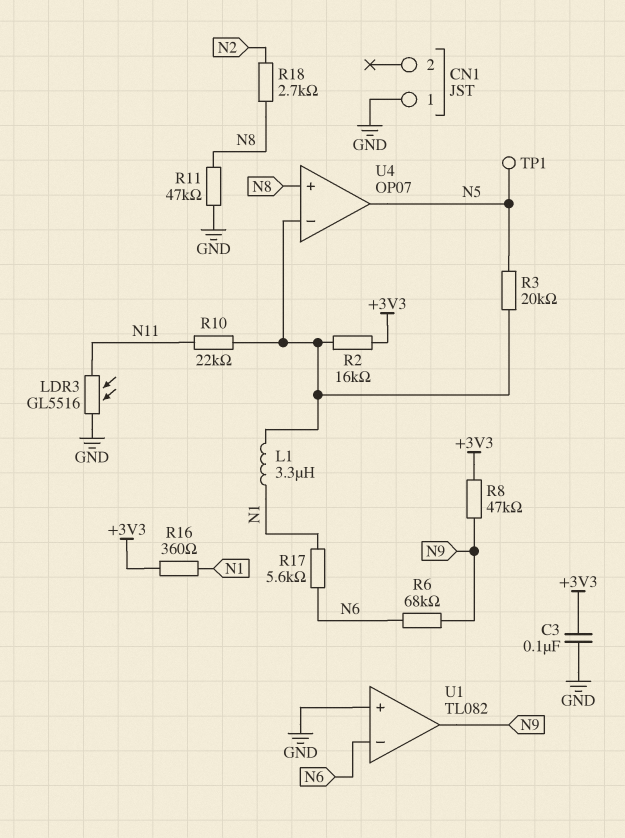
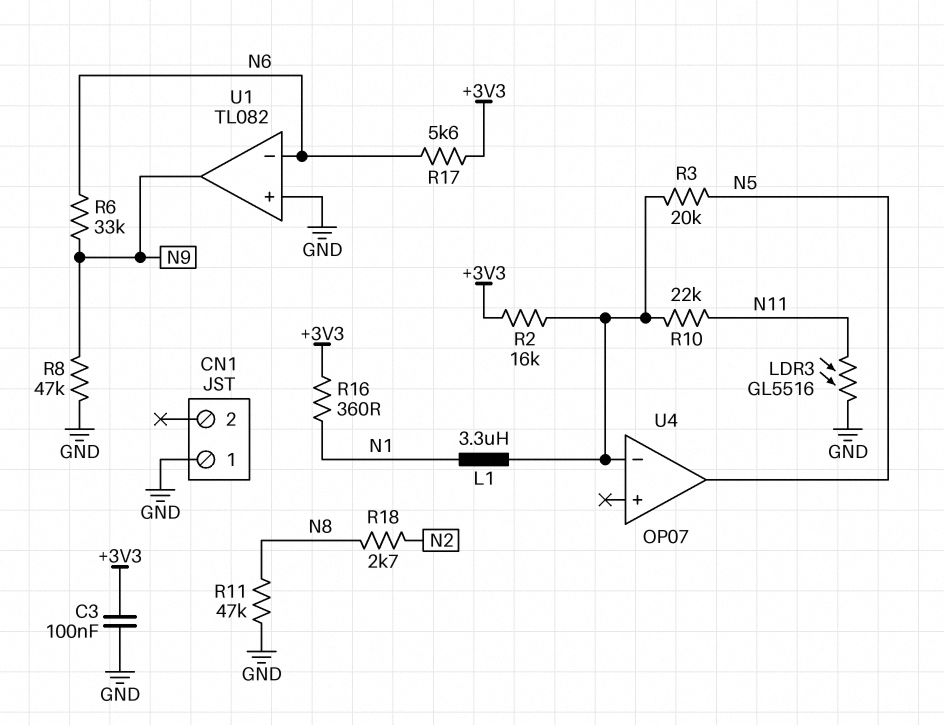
R6: 68k (N6, N9) -> 33k (N6, N9)
R8: 47k (+3V3, N9) -> 47k (GND, N9)
R17: 5.6k (N1, N6) -> 5.6k (+3V3, N6)
TP1: test point (N5) -> none
U4 pin in+: N8 -> none

